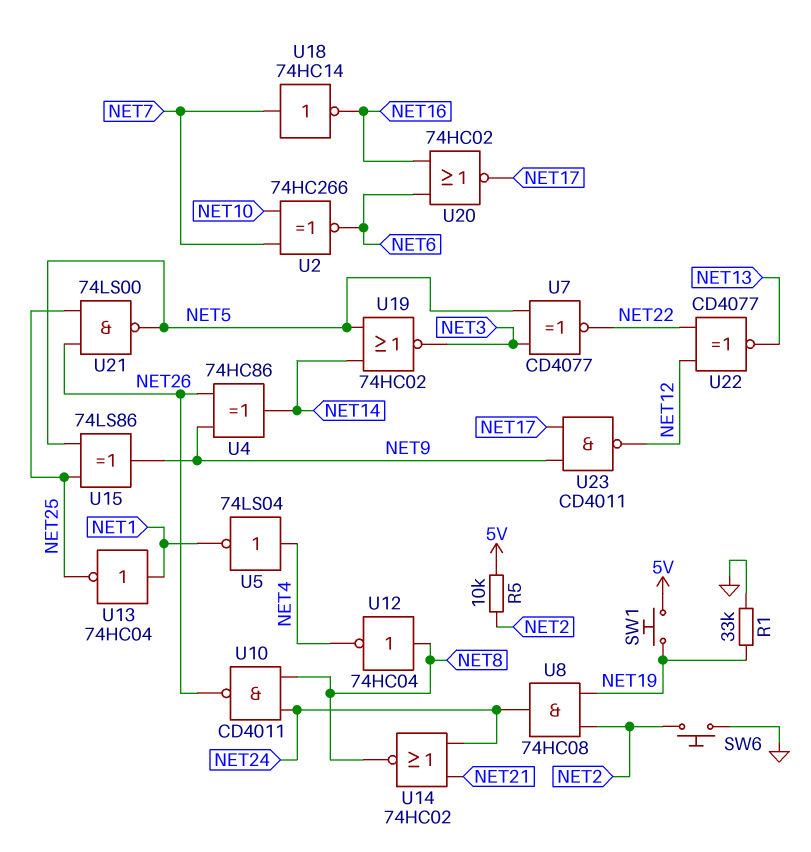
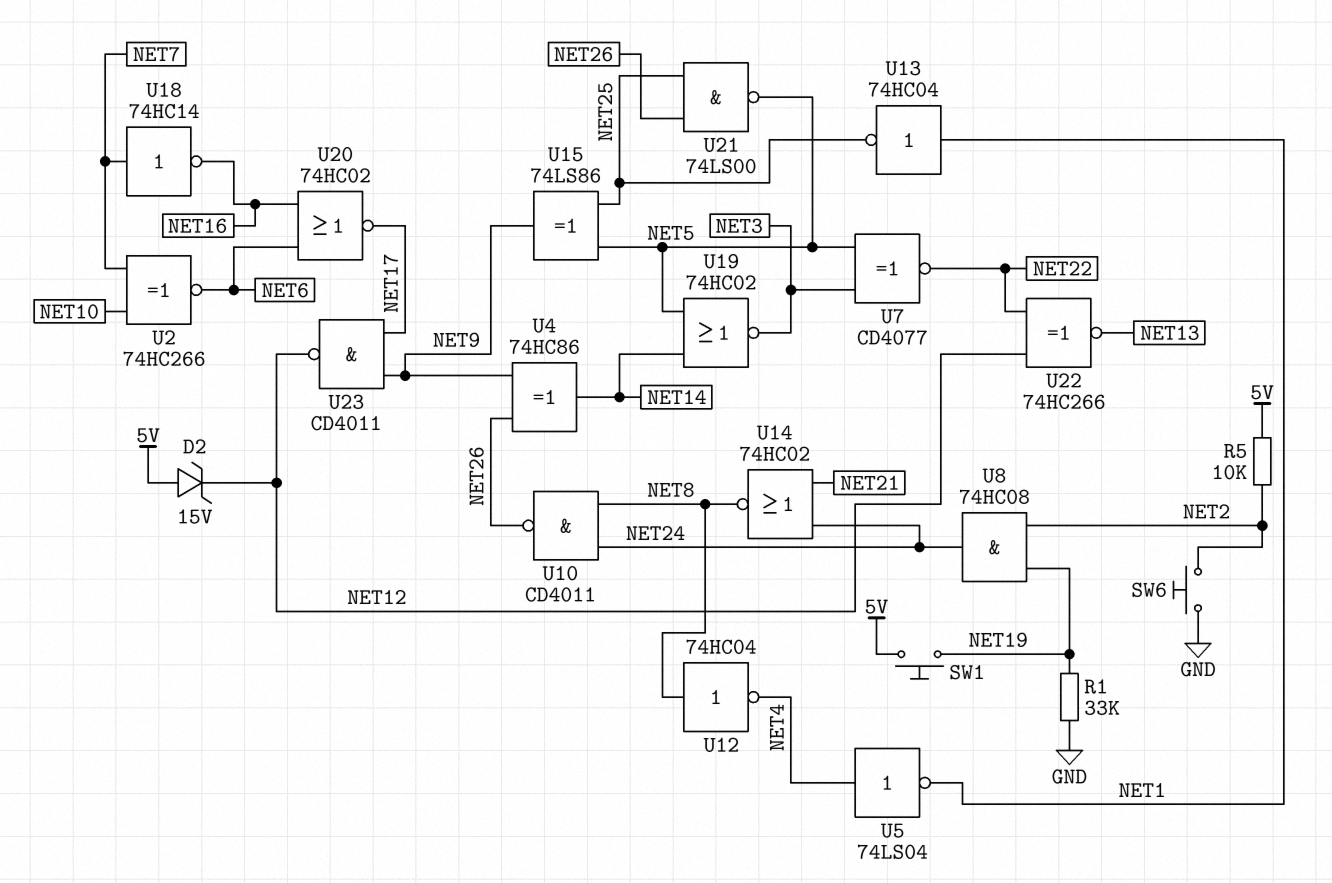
D2: none -> zener 15V (A 5V, K NET12)
U22: XNOR CD4077 (in NET12, in NET22, out NET13) -> XNOR 74HC266 (in NET12, in NET22, out NET13)

